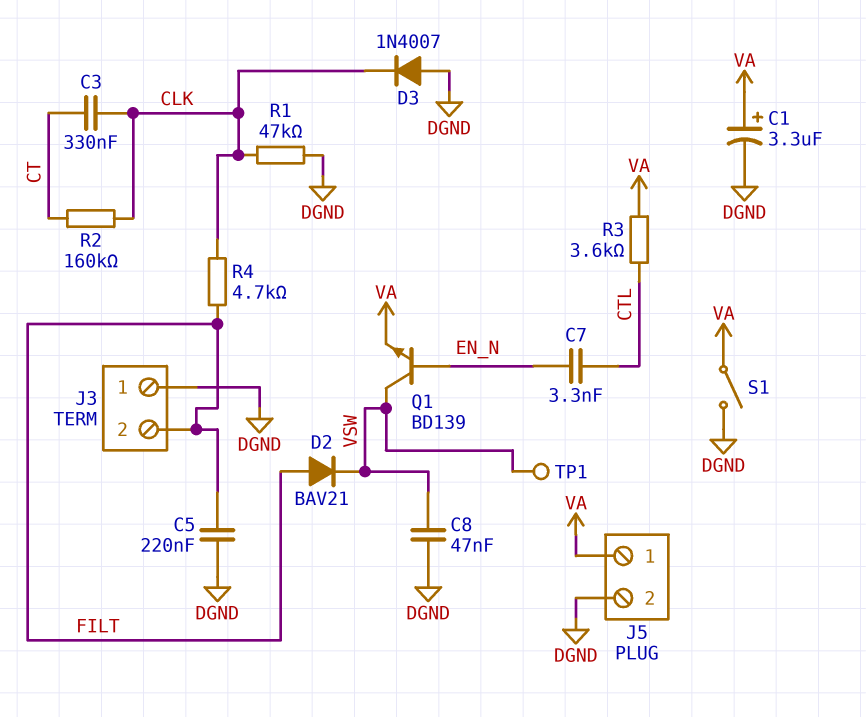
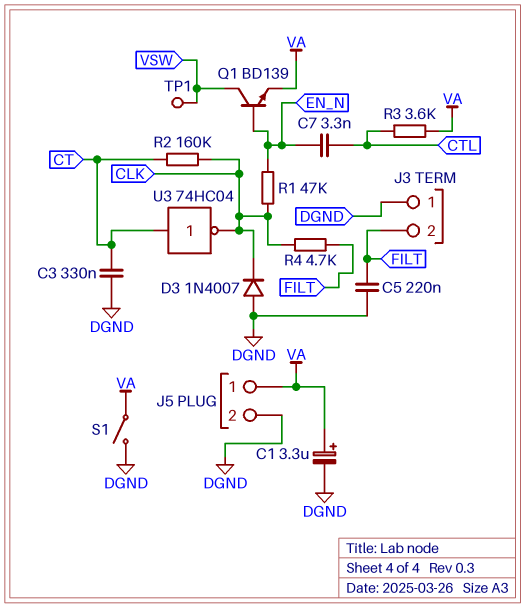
C3: 330nF (CLK, CT) -> 330nF (CT, DGND)
C8: 47nF (DGND, VSW) -> none
D2: diode BAV21 (A FILT, K VSW) -> none
R1: 47k (CLK, DGND) -> 47k (CLK, EN_N)
U3: none -> NOT 74HC04 (in CT, out CLK)

